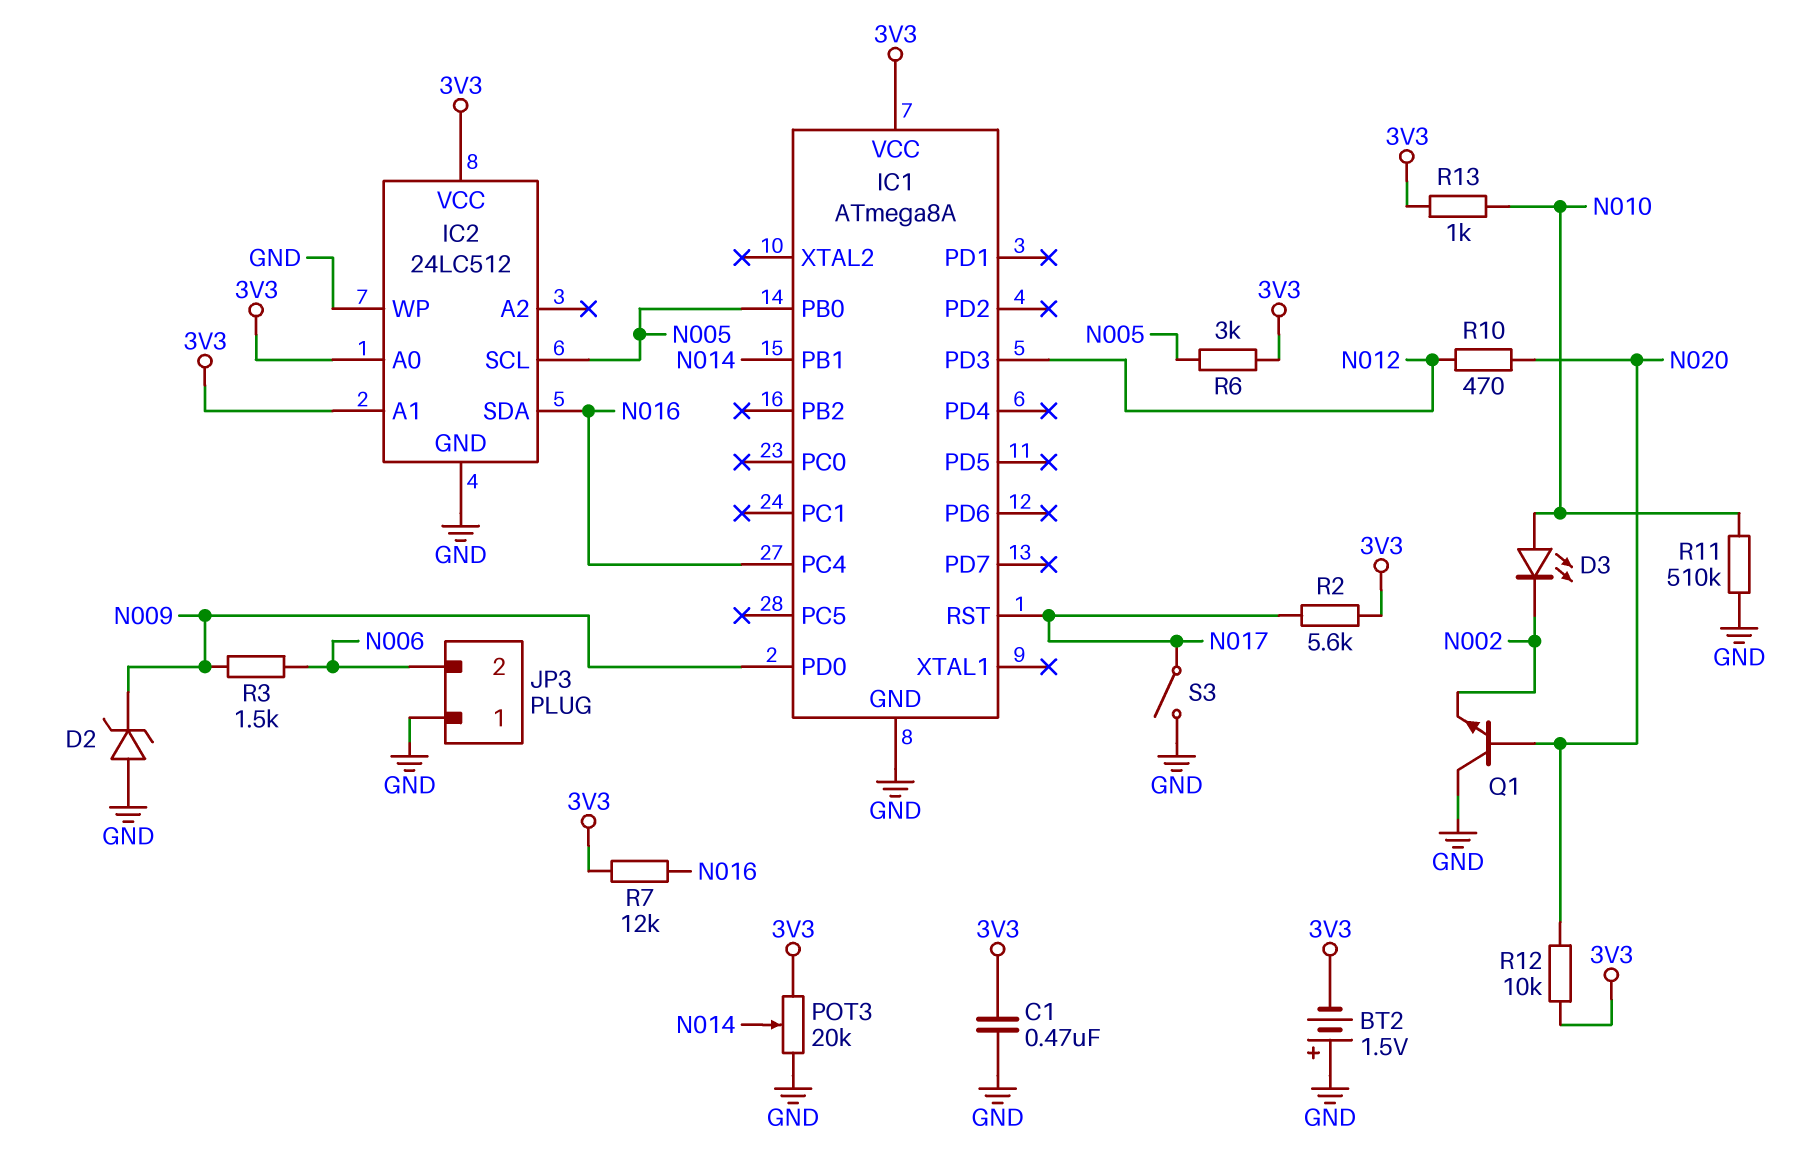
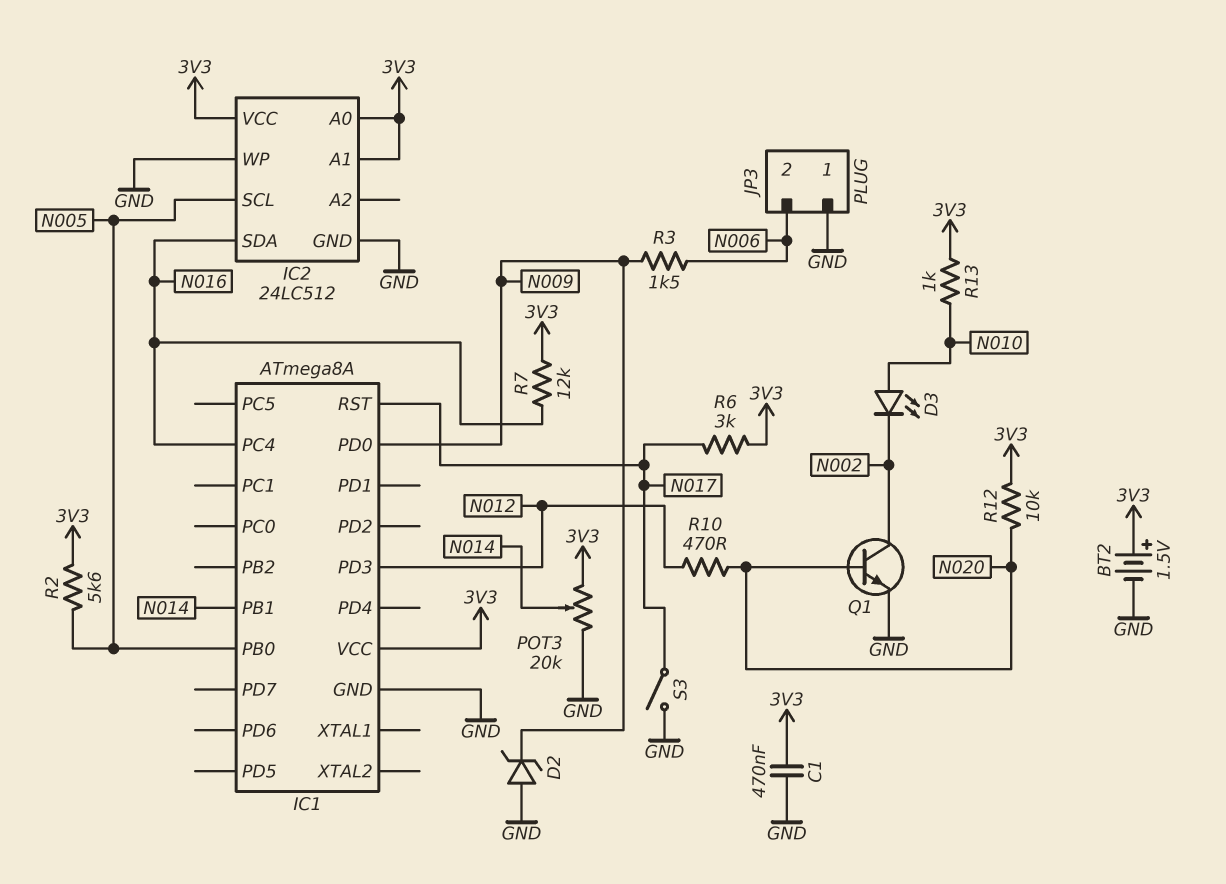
BT2: 1.5V (plus GND, minus 3V3) -> 1.5V (plus 3V3, minus GND)
Q1: NPN (B N020, C GND, E N002) -> NPN (B N020, C N002, E GND)
R2: 5.6k (3V3, N017) -> 5.6k (3V3, N005)
R6: 3k (3V3, N005) -> 3k (3V3, N017)
R11: 510k (GND, N010) -> none

